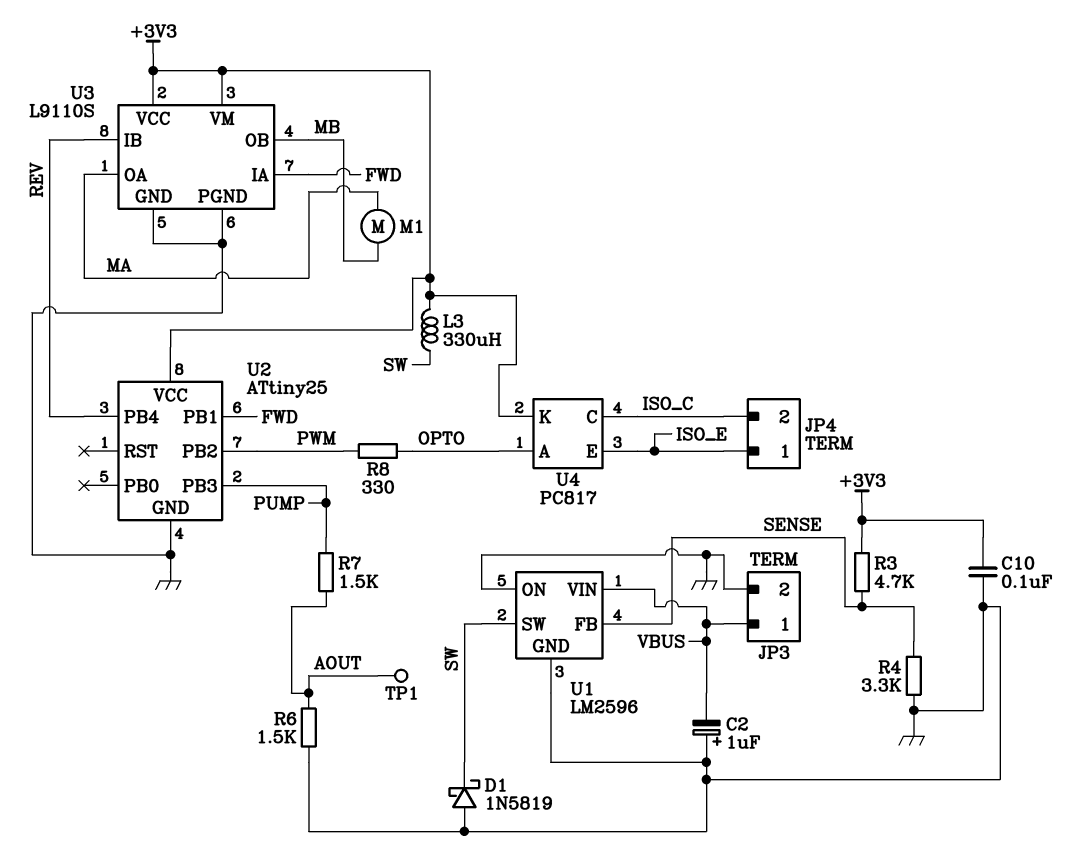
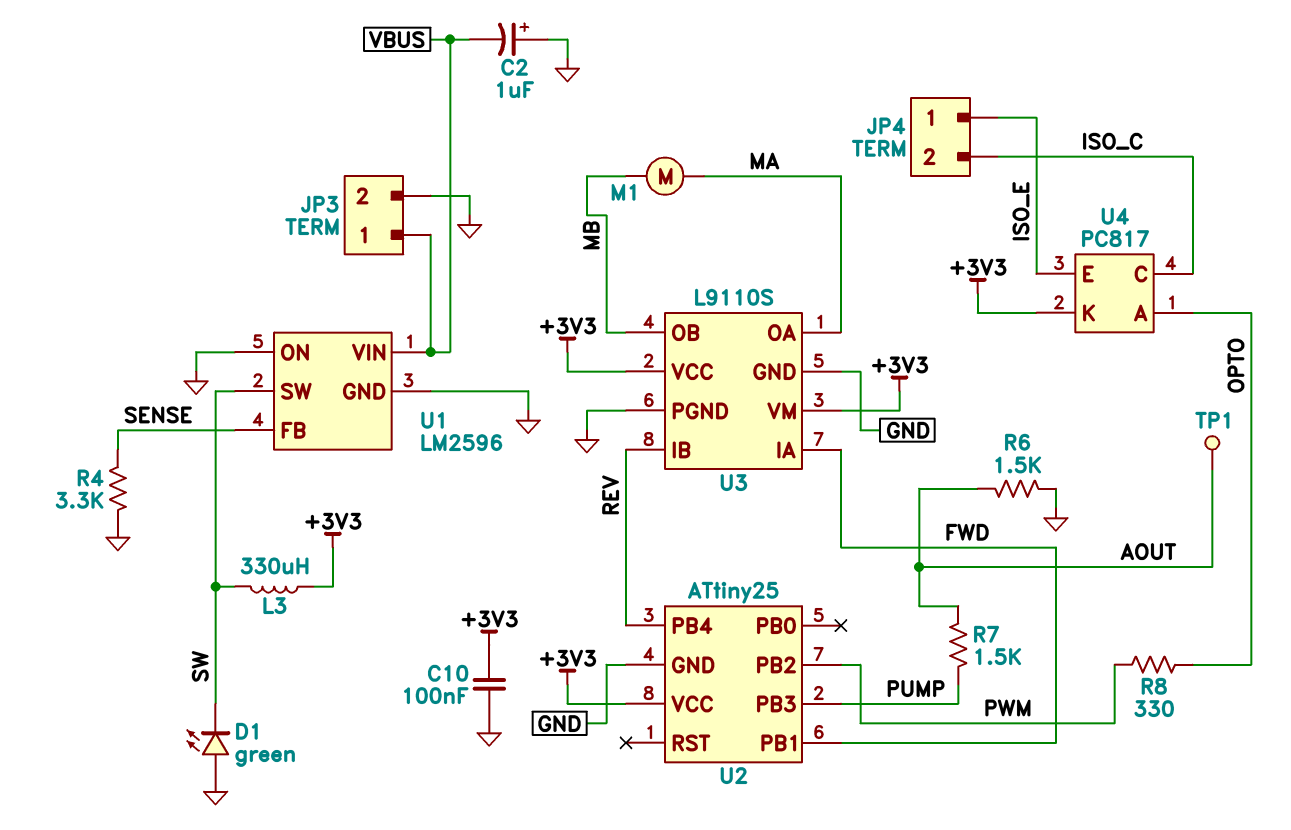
D1: schottky 1N5819 (A GND, K SW) -> LED green (A GND, K SW)
R3: 4.7k (+3V3, SENSE) -> none

